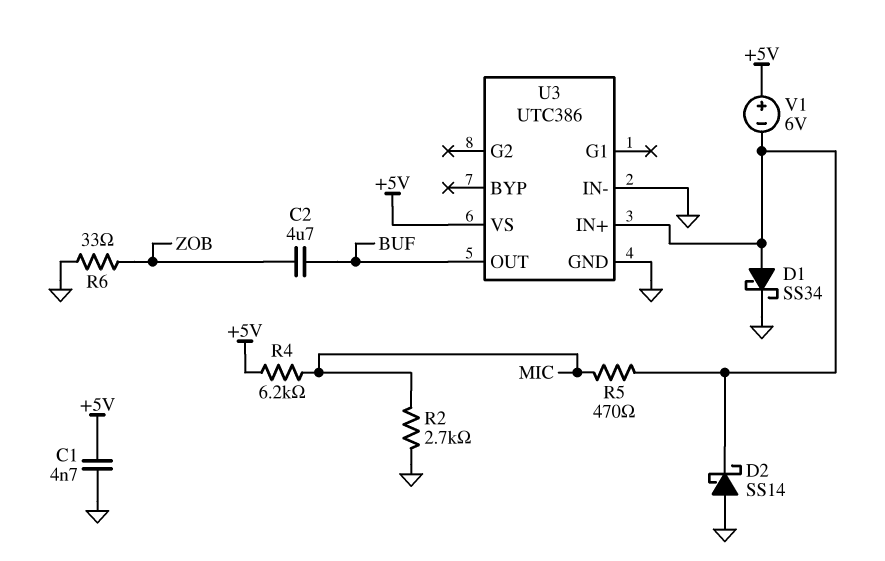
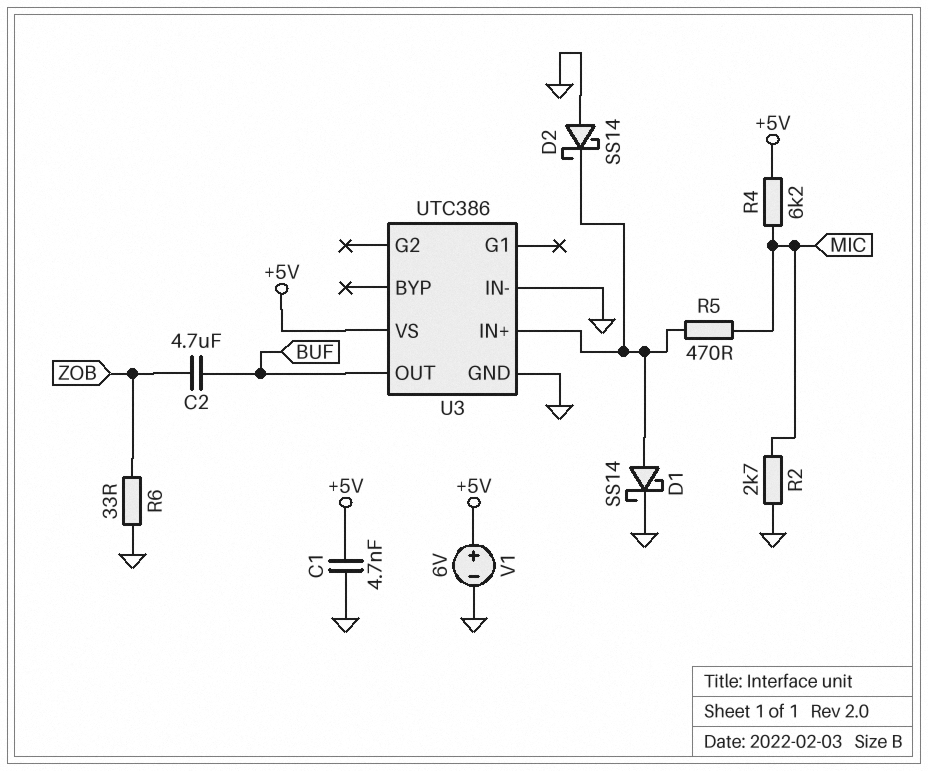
D1: schottky SS34 (A U3/IN+, K GND) -> schottky SS14 (A U3/IN+, K GND)
V1: 6V (plus +5V, minus U3/IN+) -> 6V (plus +5V, minus GND)

